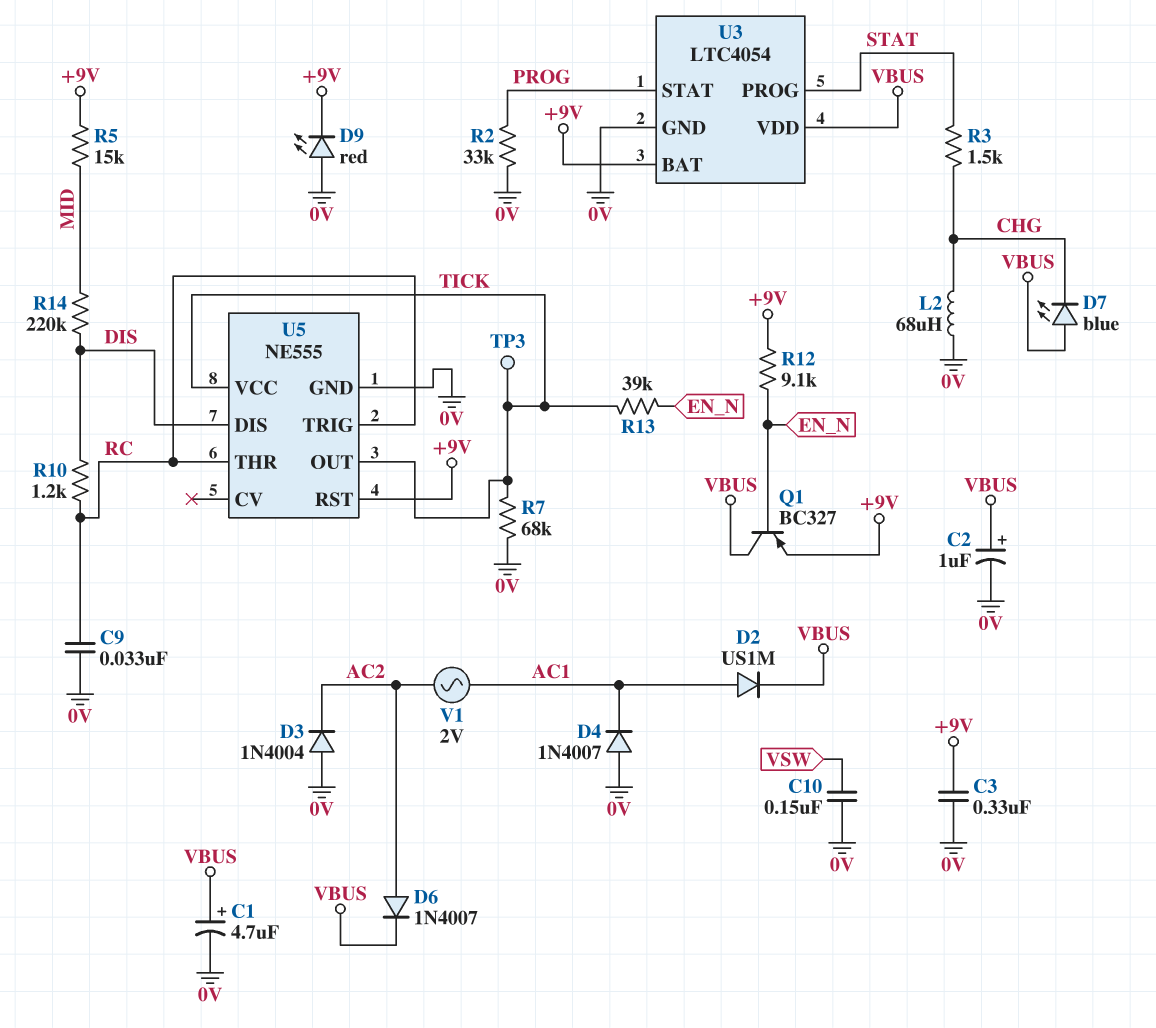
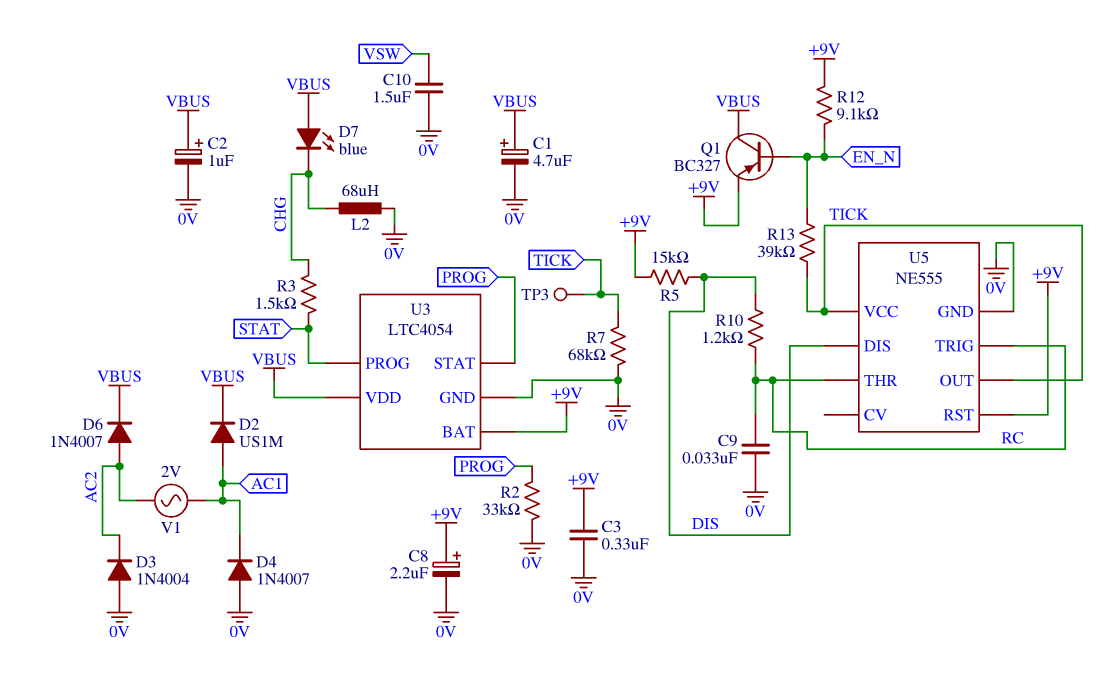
C8: none -> 2.2uF (plus +9V, minus 0V)
C10: 150nF (0V, VSW) -> 1.5uF (0V, VSW)
D9: LED red (A 0V, K +9V) -> none
R5: 15k (+9V, MID) -> 15k (+9V, DIS)
R14: 220k (DIS, MID) -> none

